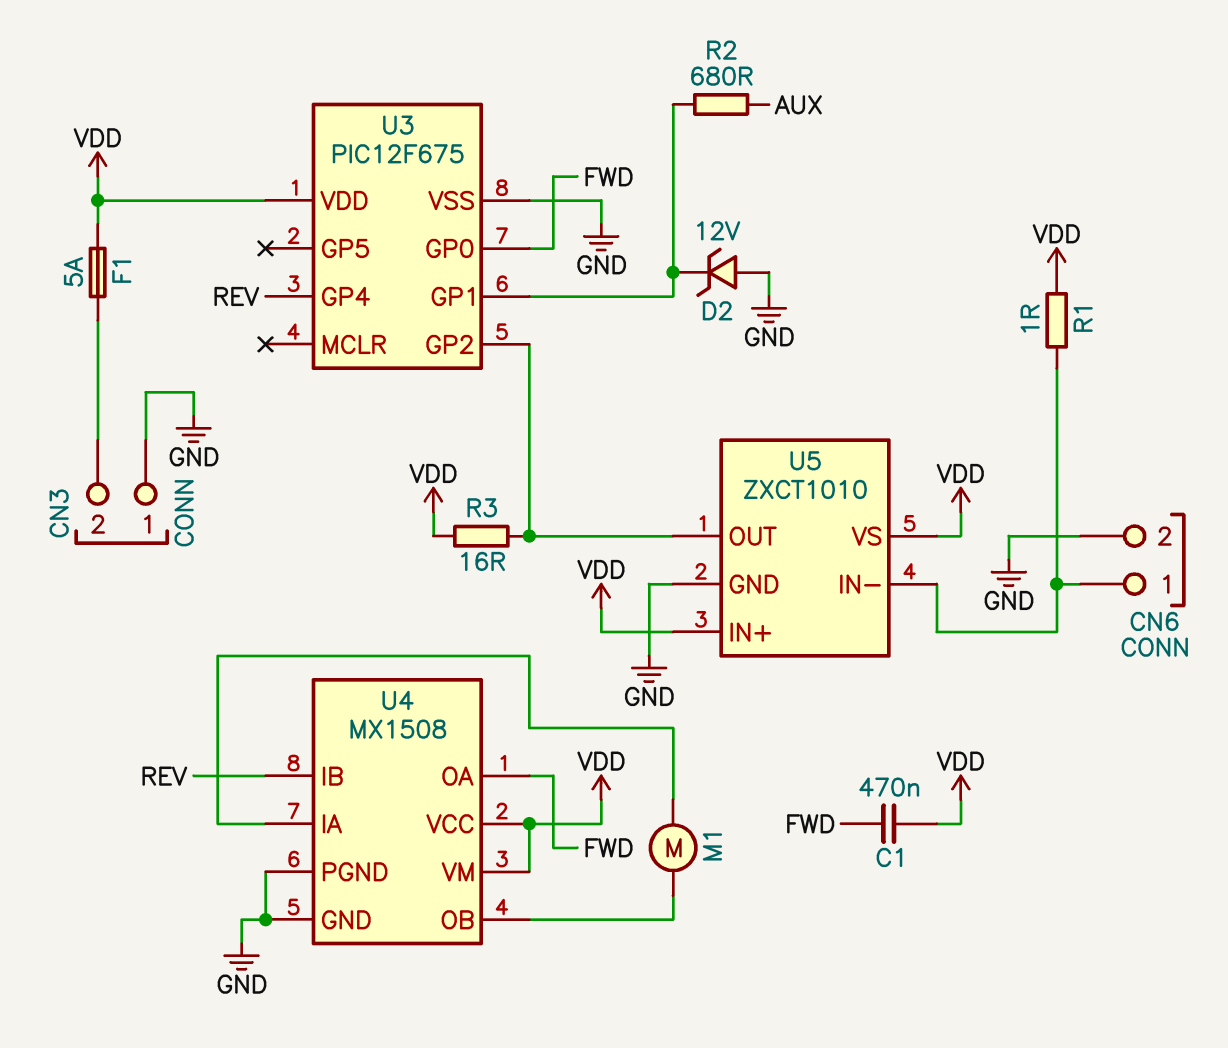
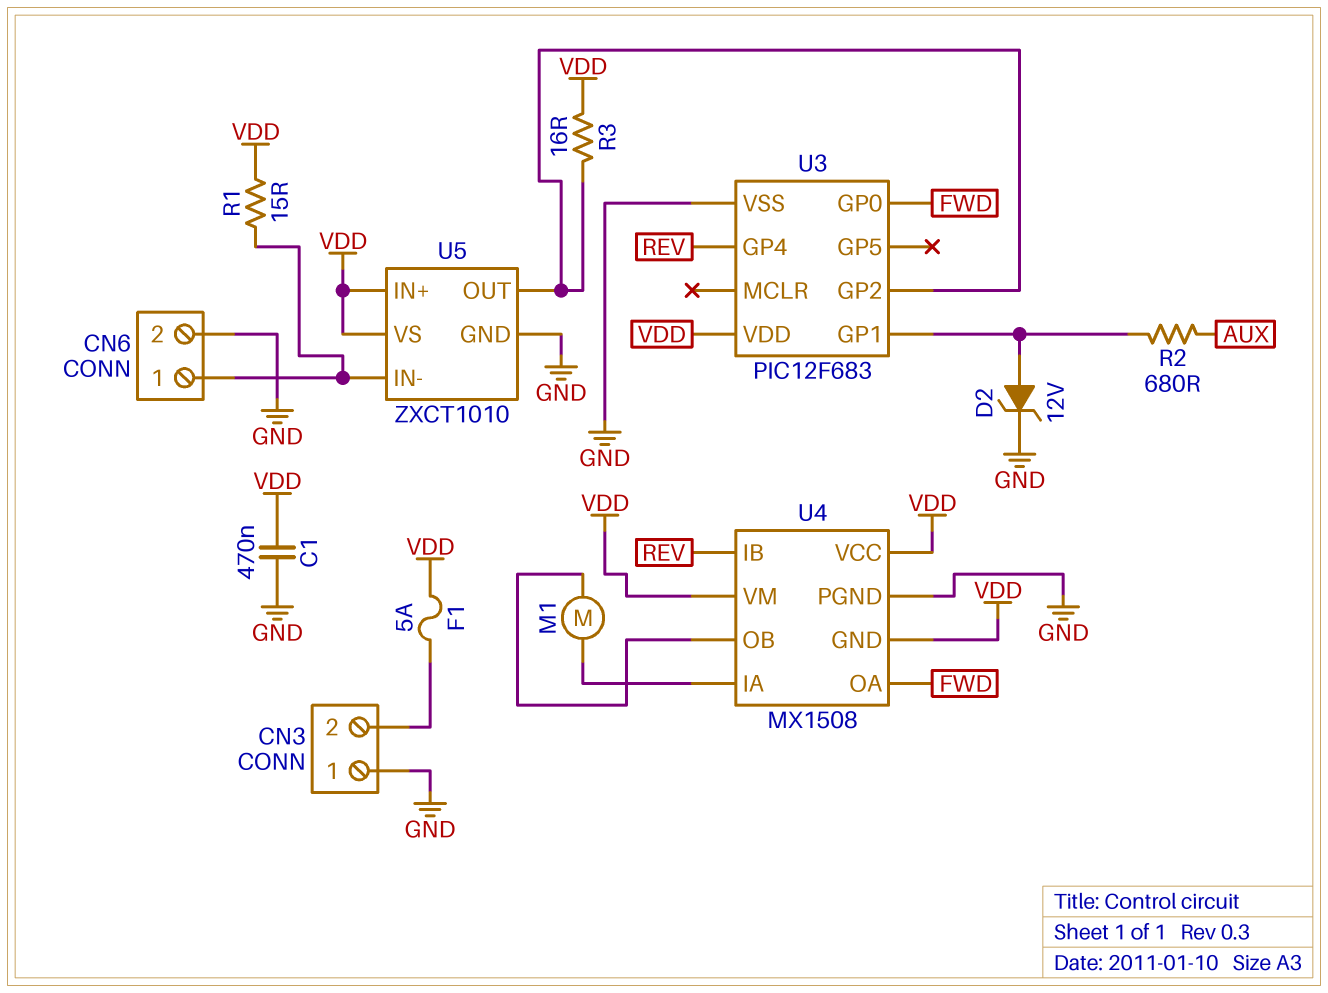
C1: 470nF (FWD, VDD) -> 470nF (GND, VDD)
D2: zener 12V (A GND, K U3/GP1) -> zener 12V (A U3/GP1, K GND)
R1: 1 (CN6/1, VDD) -> 15 (CN6/1, VDD)
U3: PIC12F675 -> PIC12F683
U4 pin GND: GND -> VDD

